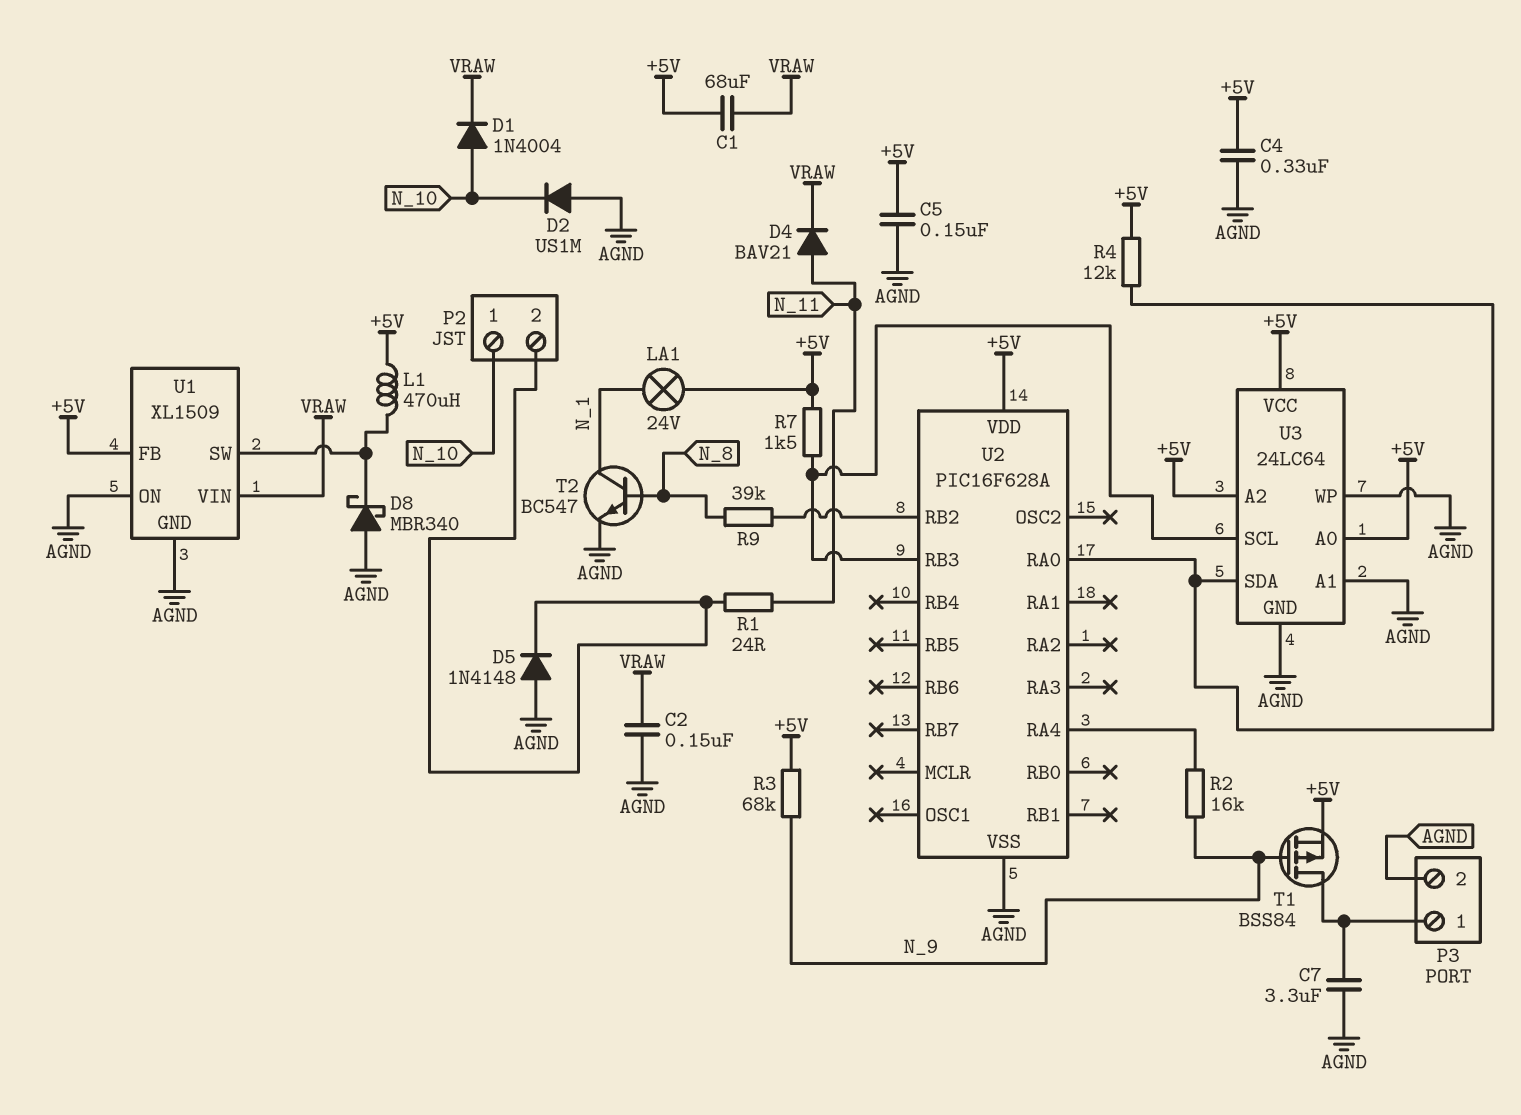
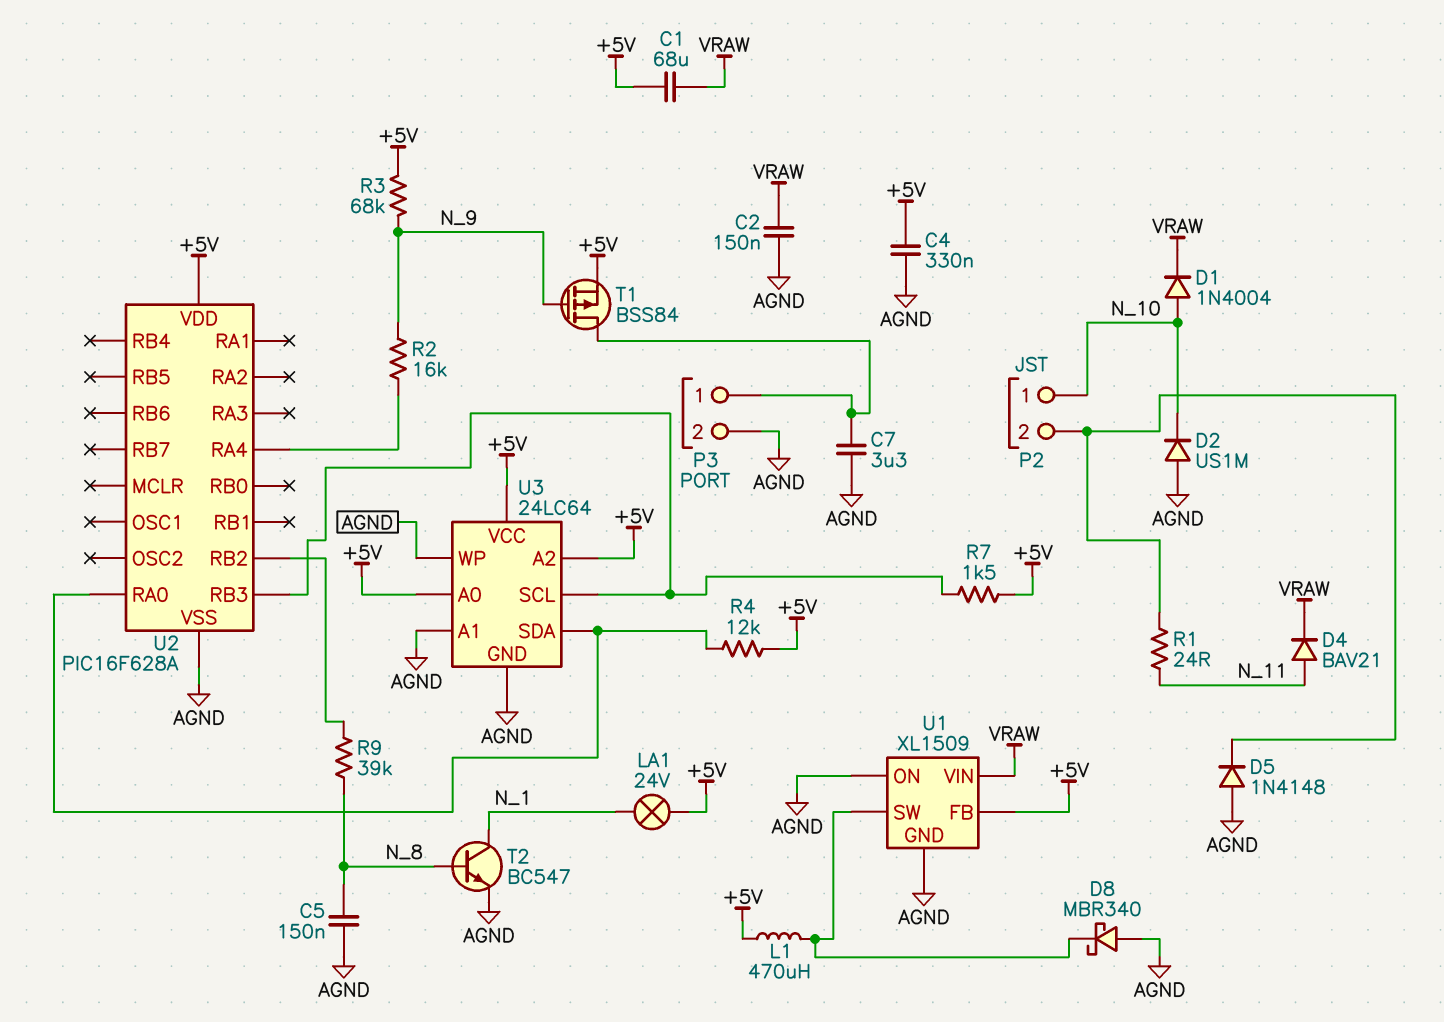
C5: 150nF (+5V, AGND) -> 150nF (AGND, N_8)

